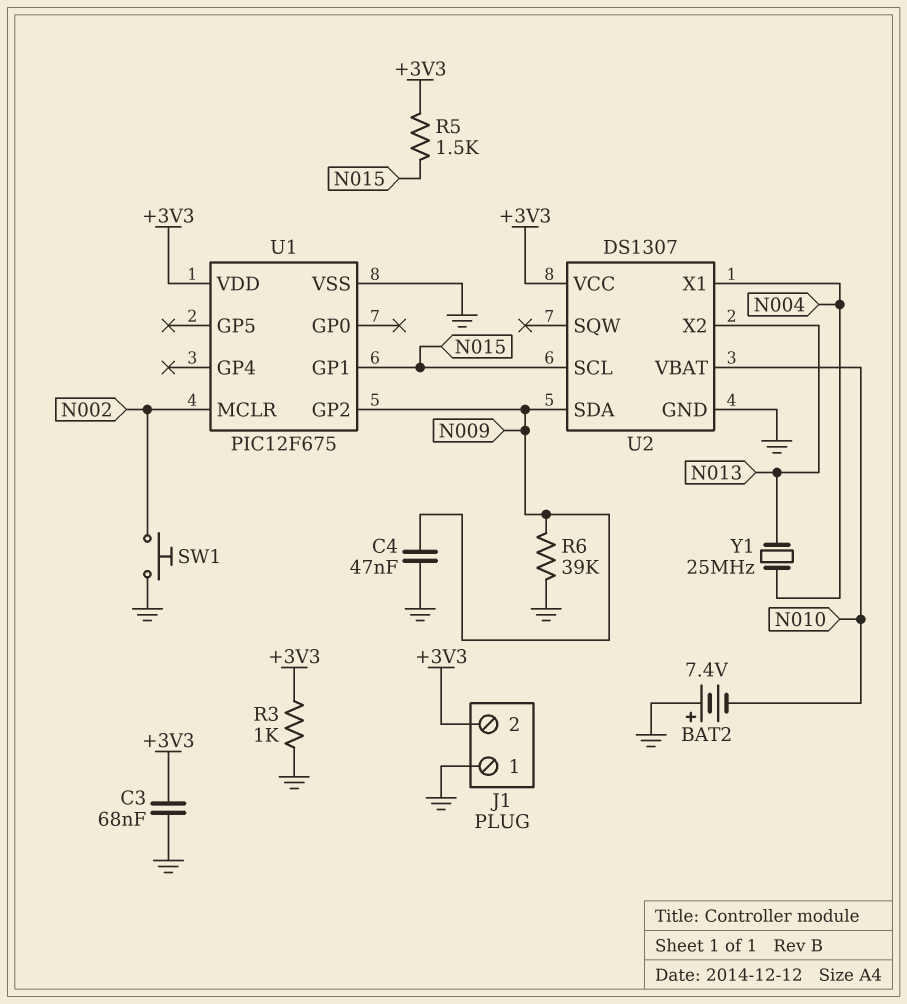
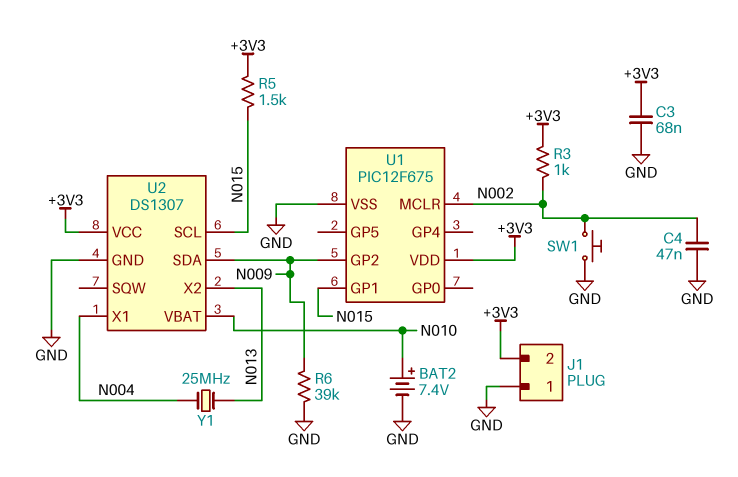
BAT2: 7.4V (plus GND, minus N010) -> 7.4V (plus N010, minus GND)
C4: 47nF (GND, N009) -> 47nF (GND, N002)
R3: 1k (+3V3, GND) -> 1k (+3V3, N002)

